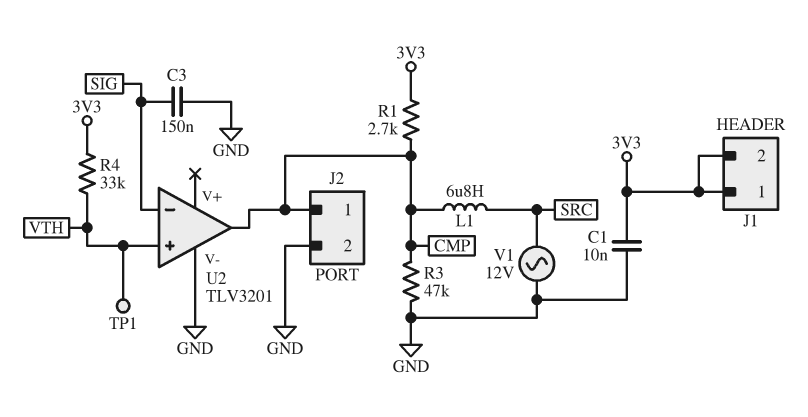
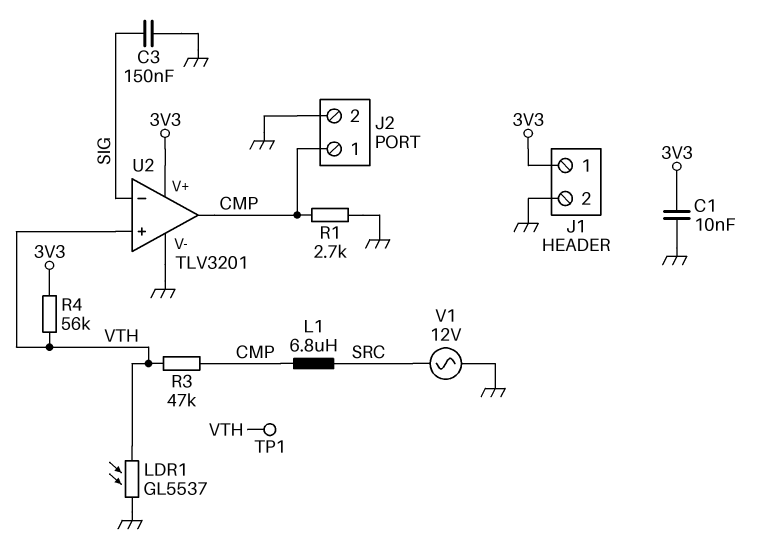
J1 pin 2: 3V3 -> GND
LDR1: none -> GL5537 (GND, VTH)
R1: 2.7k (3V3, CMP) -> 2.7k (CMP, GND)
R3: 47k (CMP, GND) -> 47k (CMP, VTH)
R4: 33k (3V3, VTH) -> 56k (3V3, VTH)
U2 pin V+: none -> 3V3

